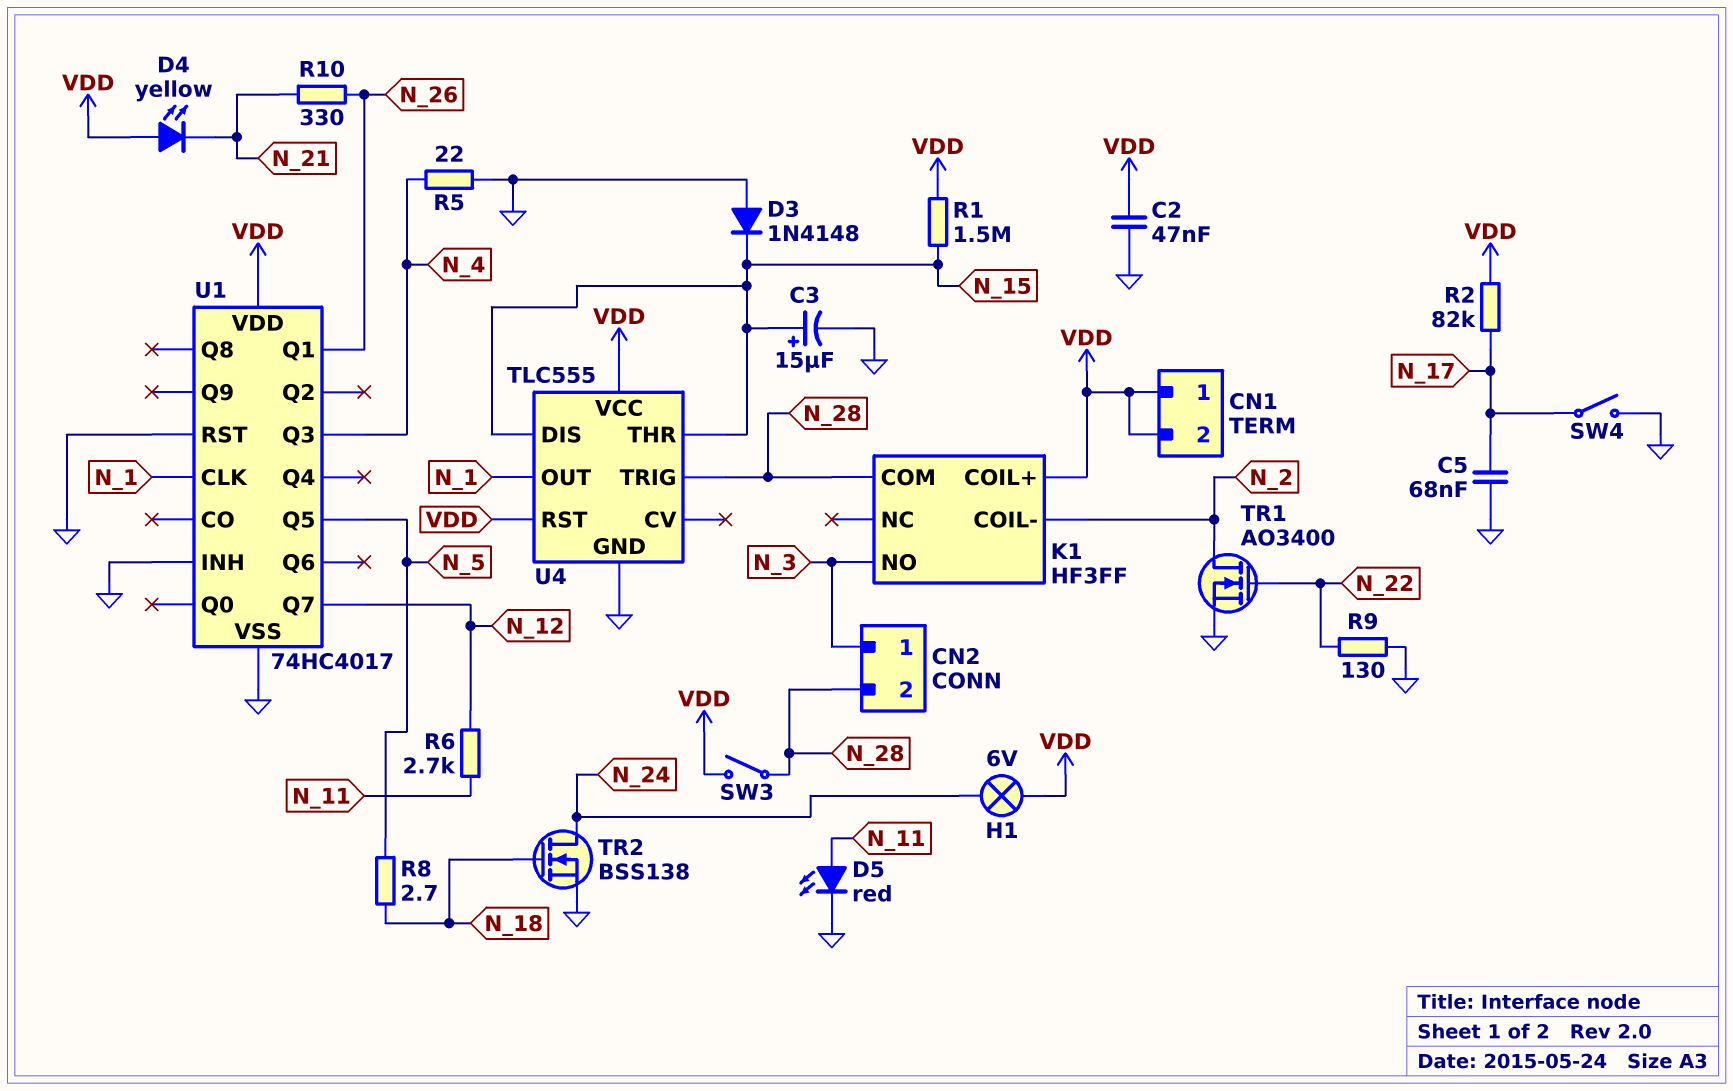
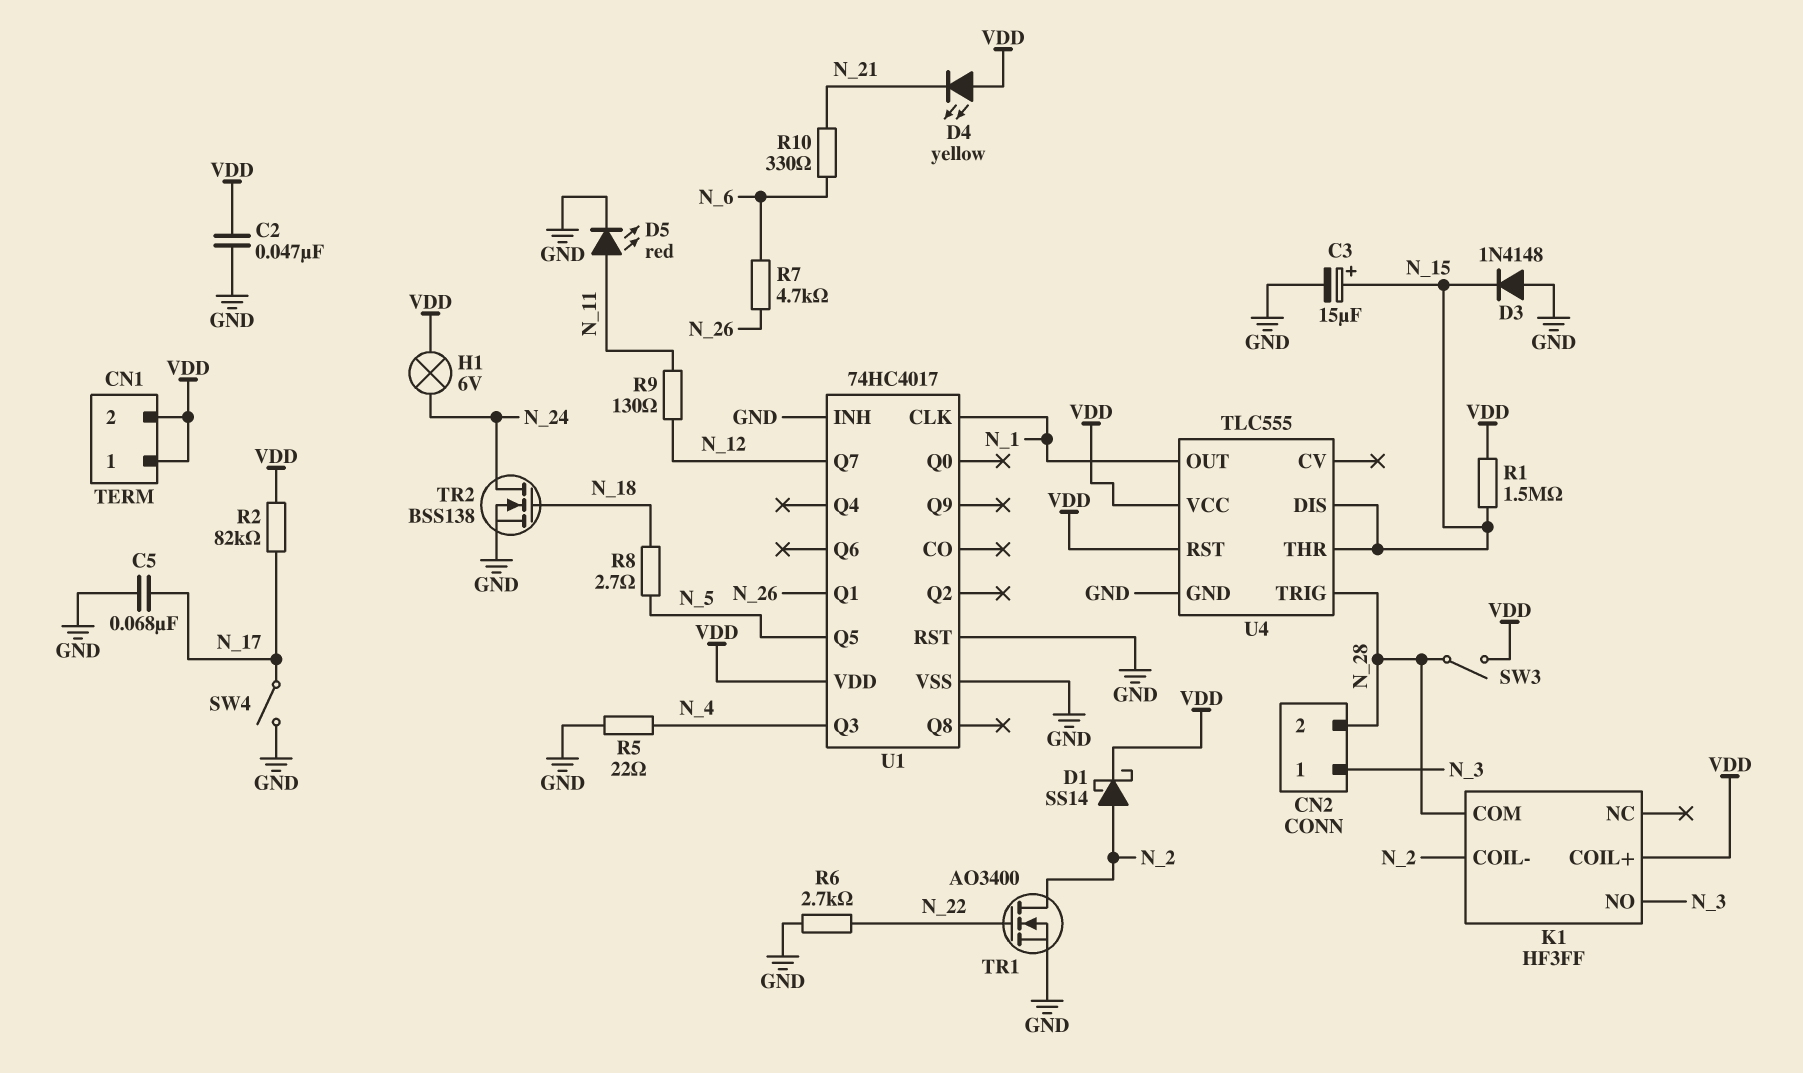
D1: none -> schottky SS14 (A N_2, K VDD)
R6: 2.7k (N_11, N_12) -> 2.7k (GND, N_22)
R7: none -> 4.7k (N_6, N_26)
R9: 130 (GND, N_22) -> 130 (N_11, N_12)
R10: 330 (N_21, N_26) -> 330 (N_6, N_21)

